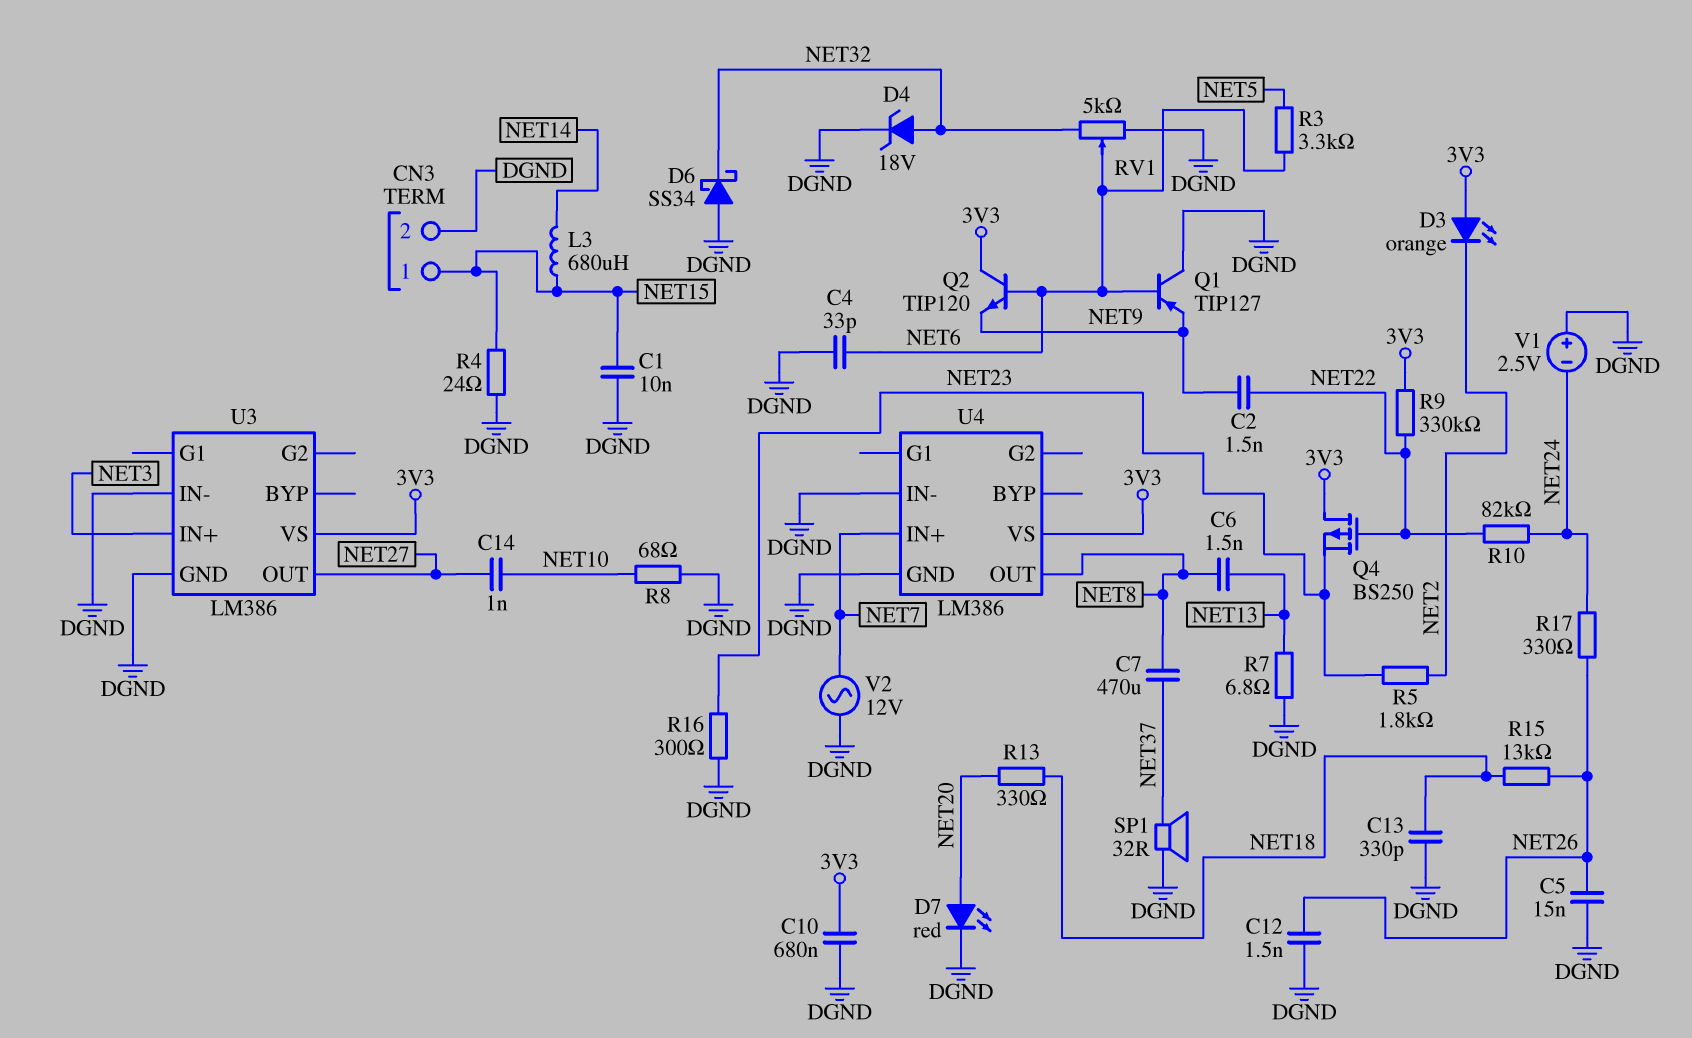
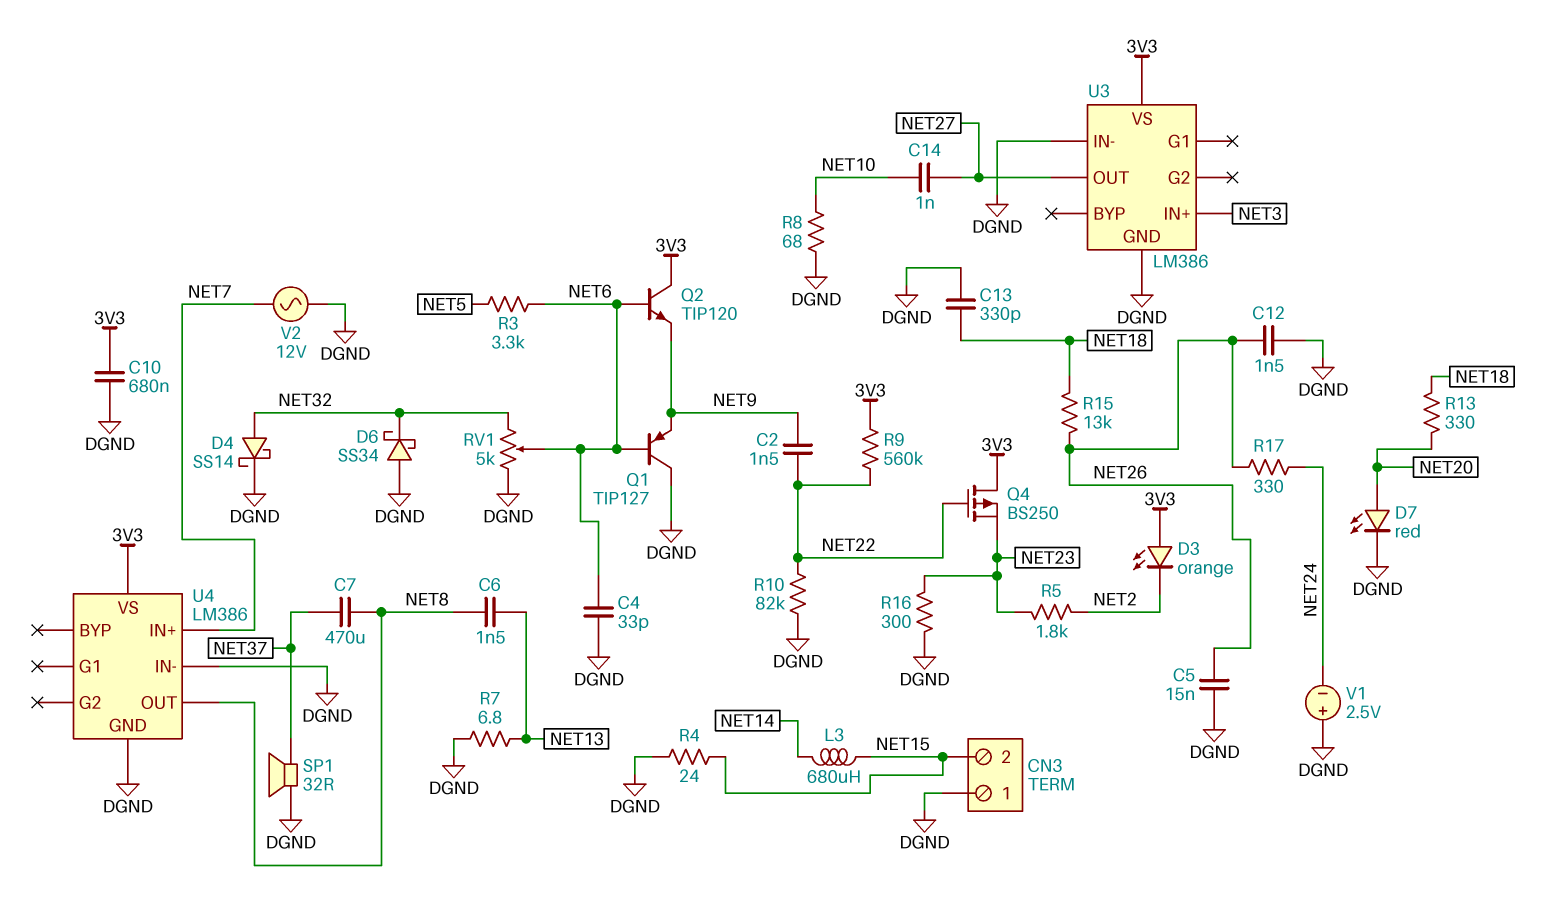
C1: 10nF (DGND, NET15) -> none
CN3 pin 1: NET15 -> DGND
CN3 pin 2: DGND -> NET15
D4: zener 18V (A NET32, K DGND) -> schottky SS14 (A NET32, K DGND)
R9: 330k (3V3, NET22) -> 560k (3V3, NET22)
R10: 82k (NET22, NET24) -> 82k (DGND, NET22)

